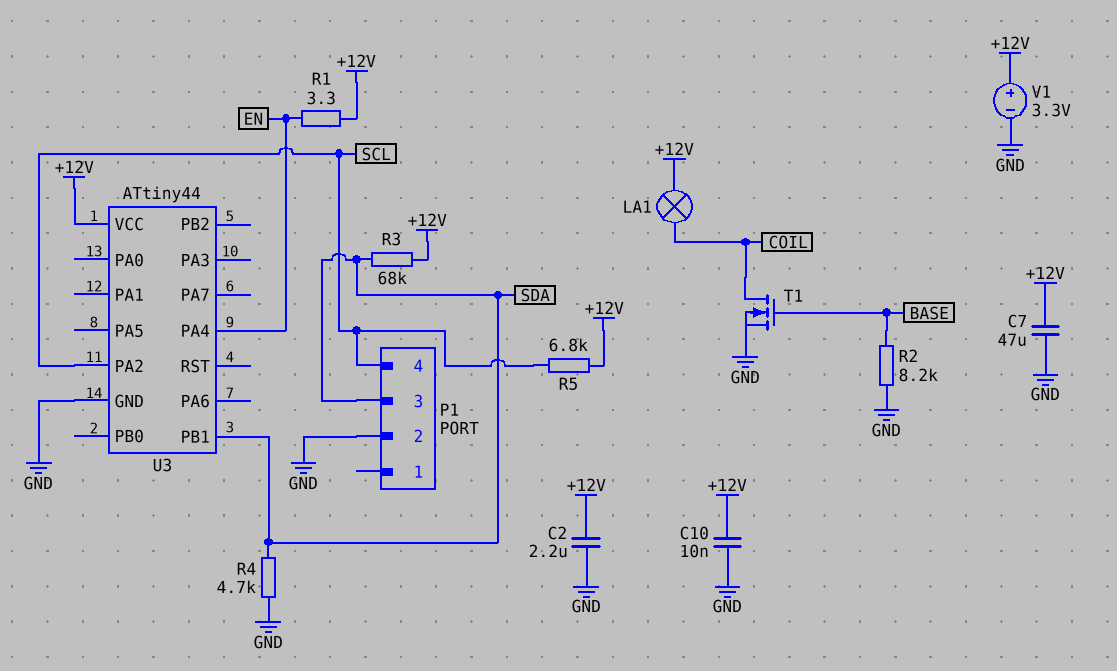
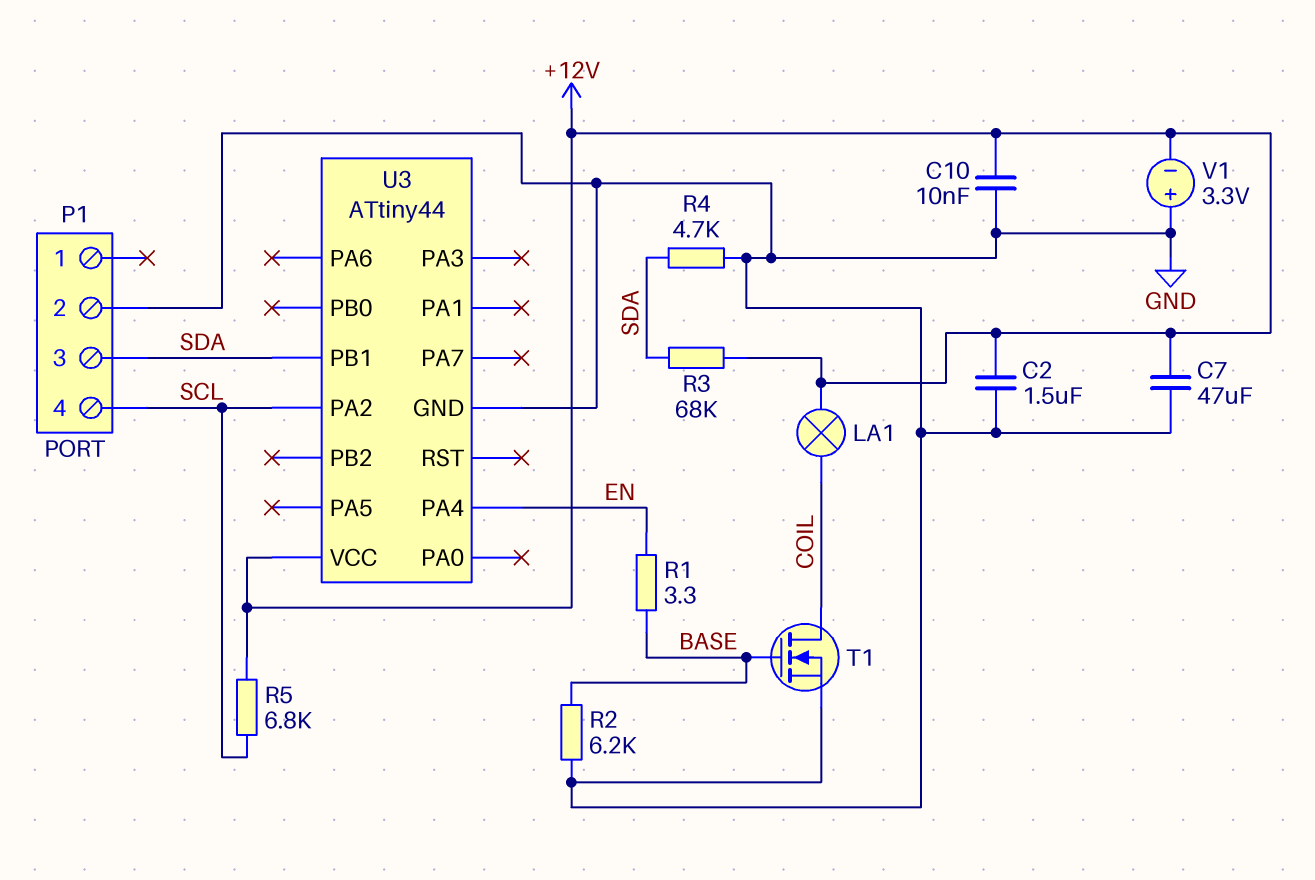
C2: 2.2uF (+12V, GND) -> 1.5uF (+12V, GND)
R1: 3.3 (+12V, EN) -> 3.3 (BASE, EN)
R2: 8.2k (BASE, GND) -> 6.2k (BASE, GND)
V1: 3.3V (plus +12V, minus GND) -> 3.3V (plus GND, minus +12V)

